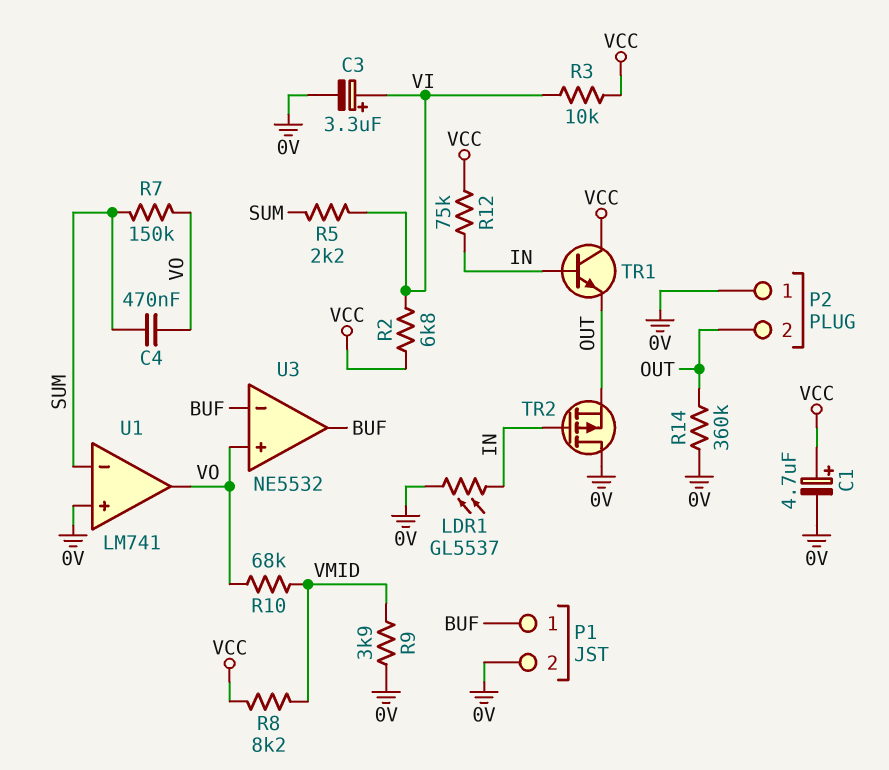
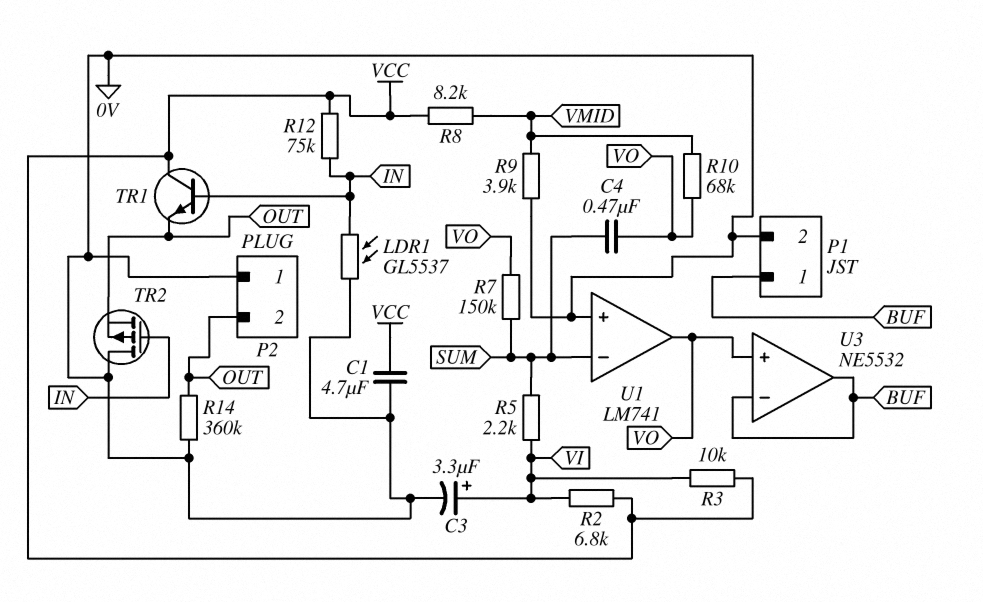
C1: 4.7uF (plus VCC, minus 0V) -> 4.7uF (0V, VCC)

